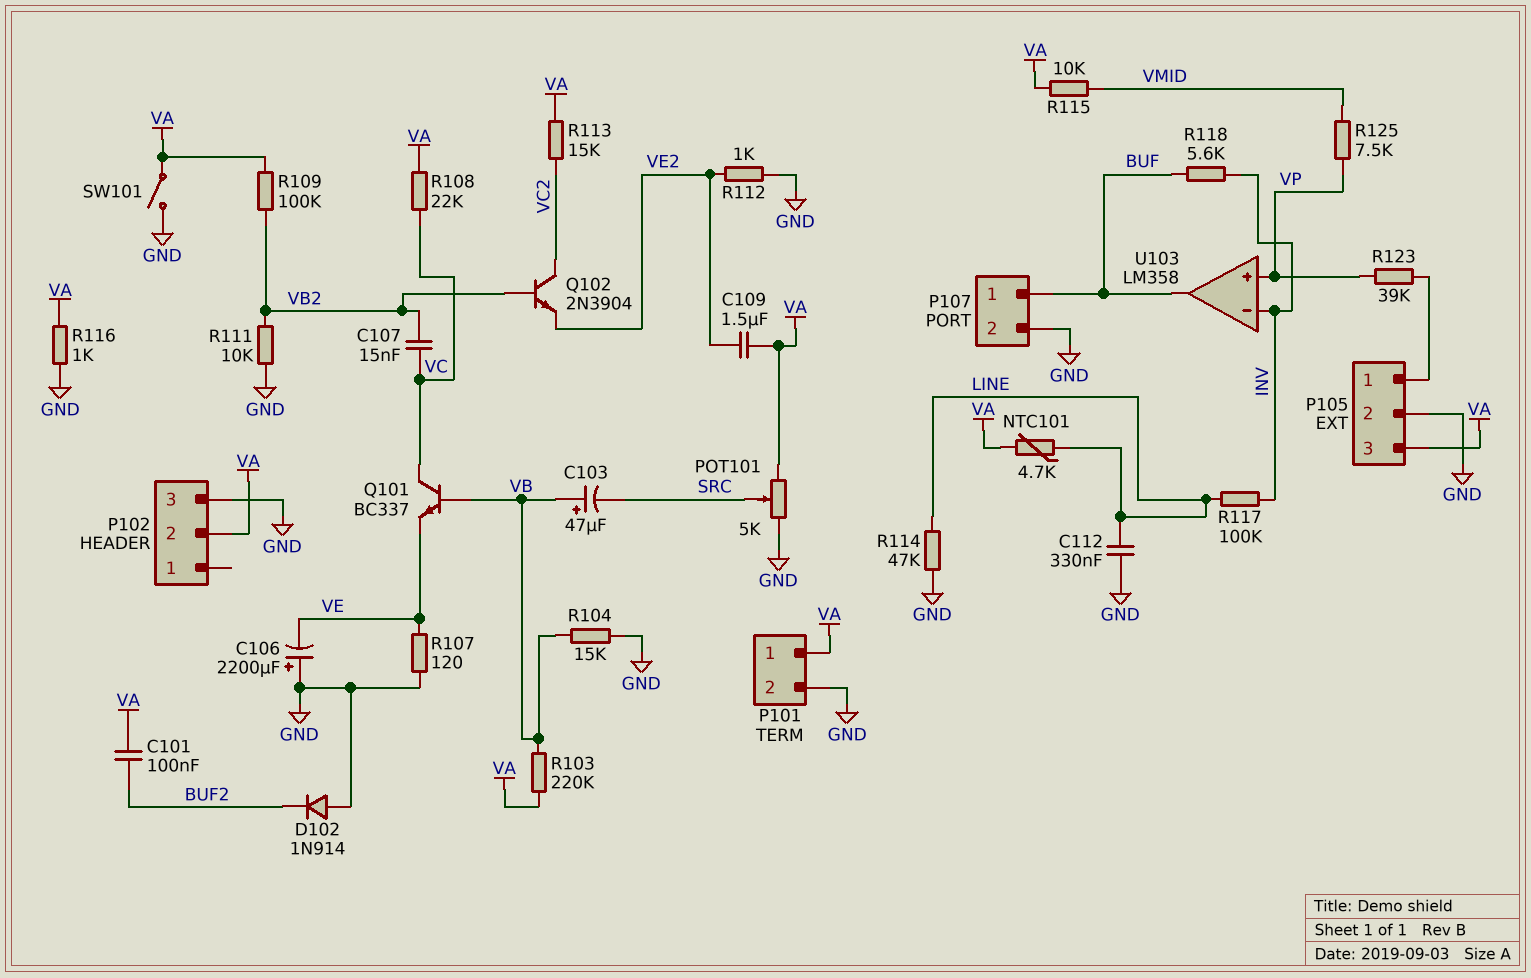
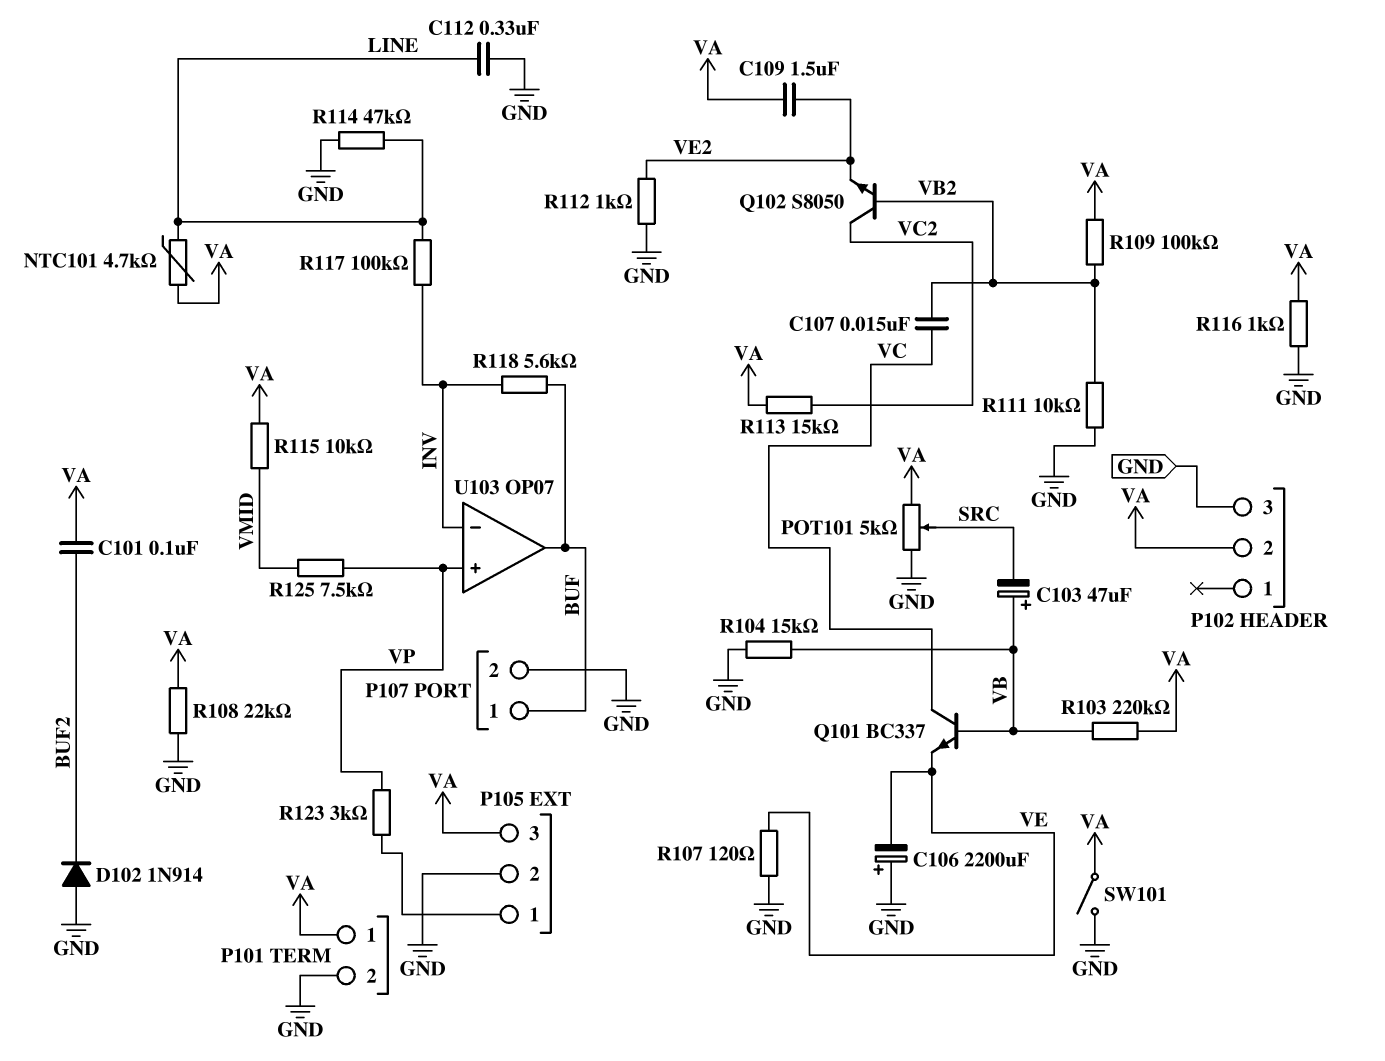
Q102: NPN 2N3904 (B VB2, C VC2, E VE2) -> NPN S8050 (B VB2, C VC2, E VE2)
R108: 22k (VA, VC) -> 22k (GND, VA)
R123: 39k (P105/1, VP) -> 3k (P105/1, VP)
U103: LM358 -> OP07

